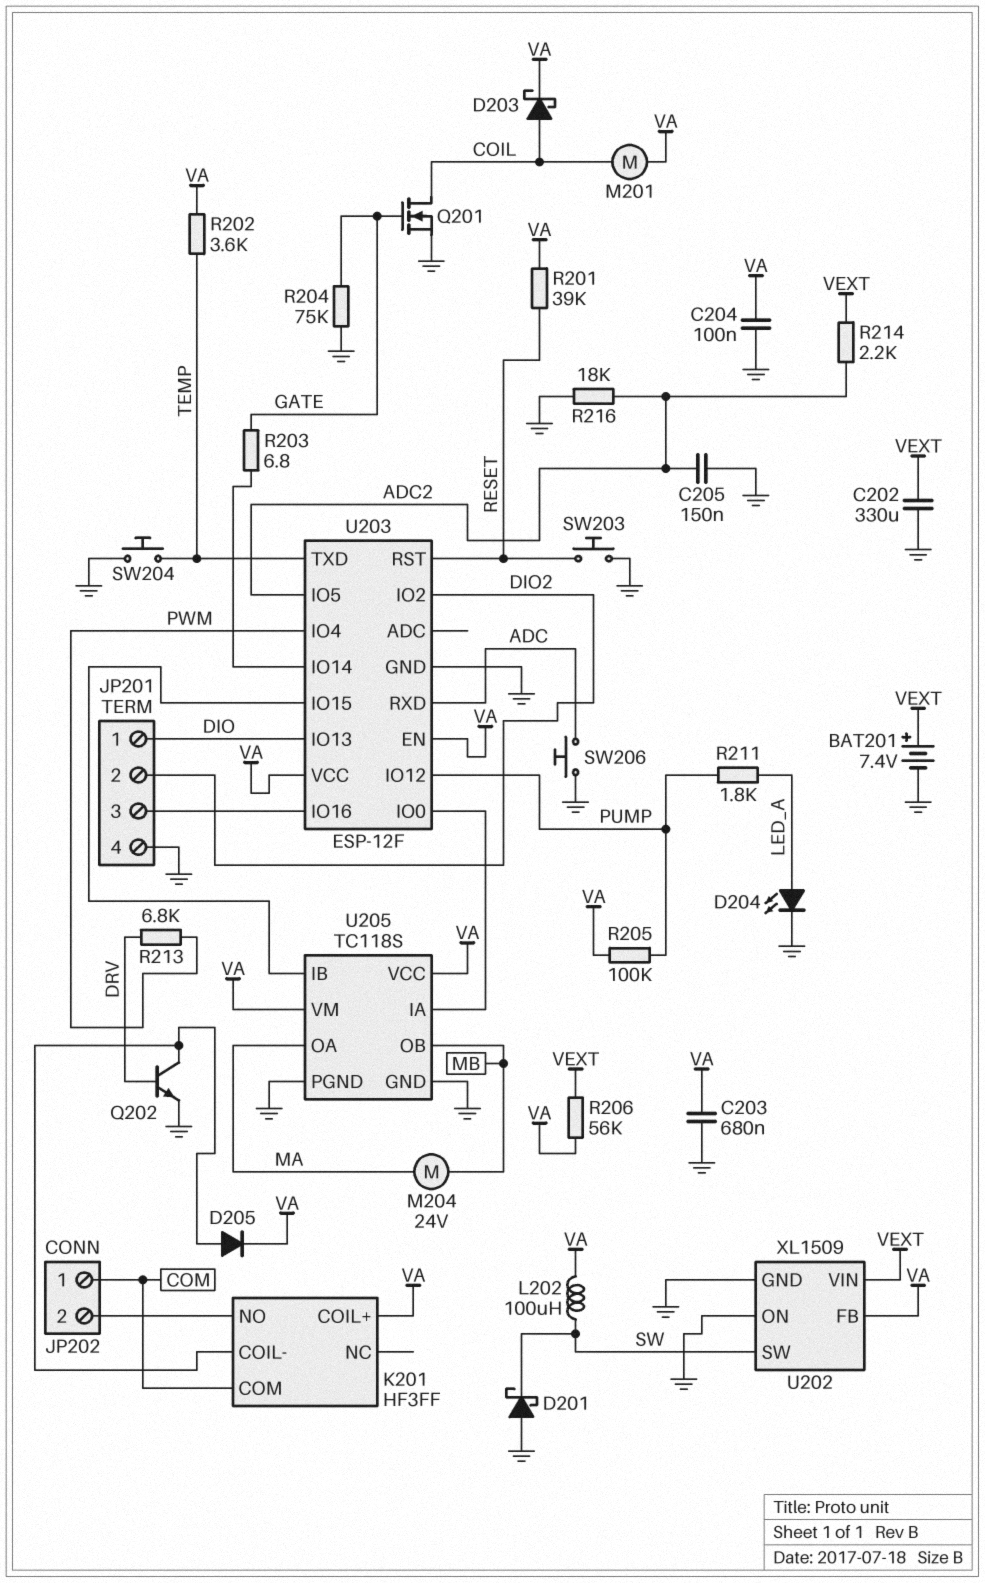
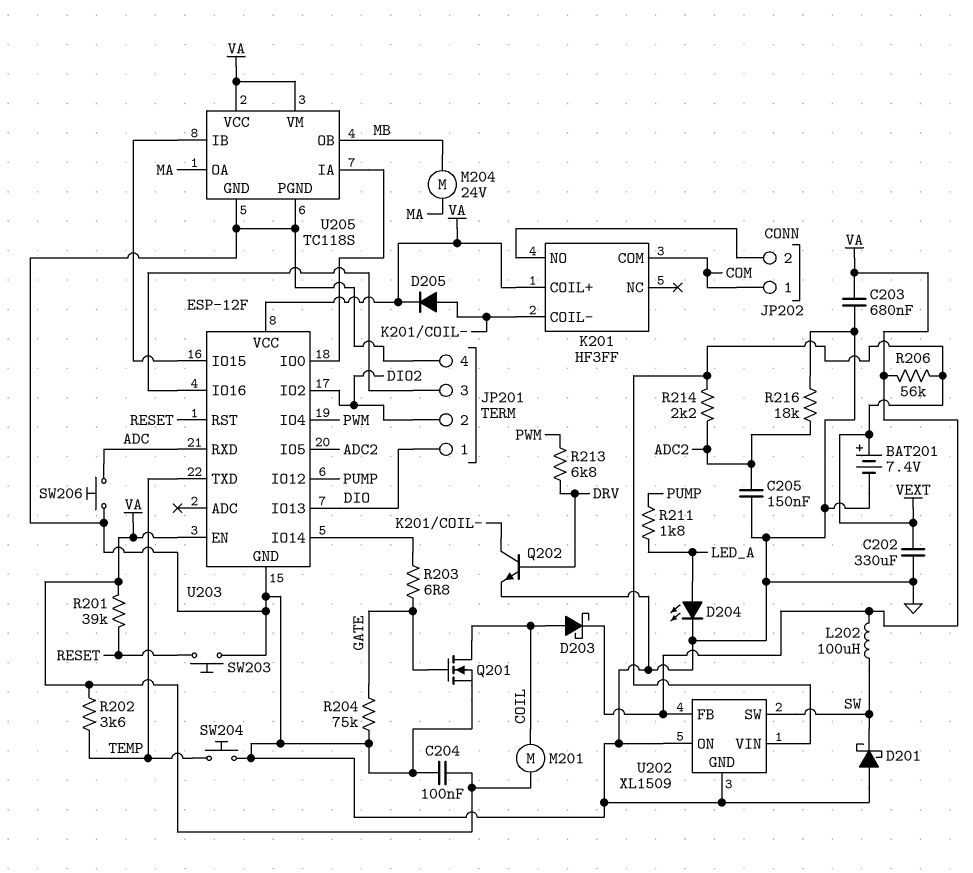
R205: 100k (PUMP, VA) -> none

